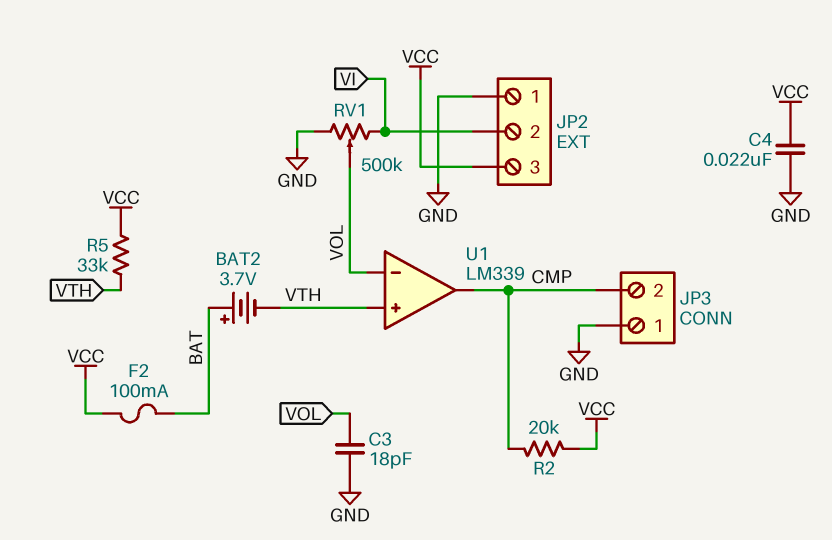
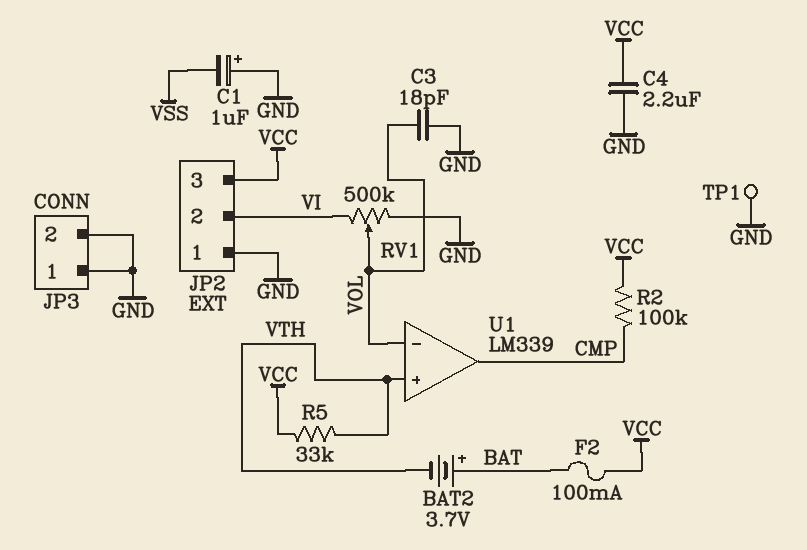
C1: none -> 1uF (plus GND, minus VSS)
C4: 22nF (GND, VCC) -> 2.2uF (GND, VCC)
JP3 pin 2: CMP -> GND
R2: 20k (CMP, VCC) -> 100k (CMP, VCC)
TP1: none -> test point (GND)

